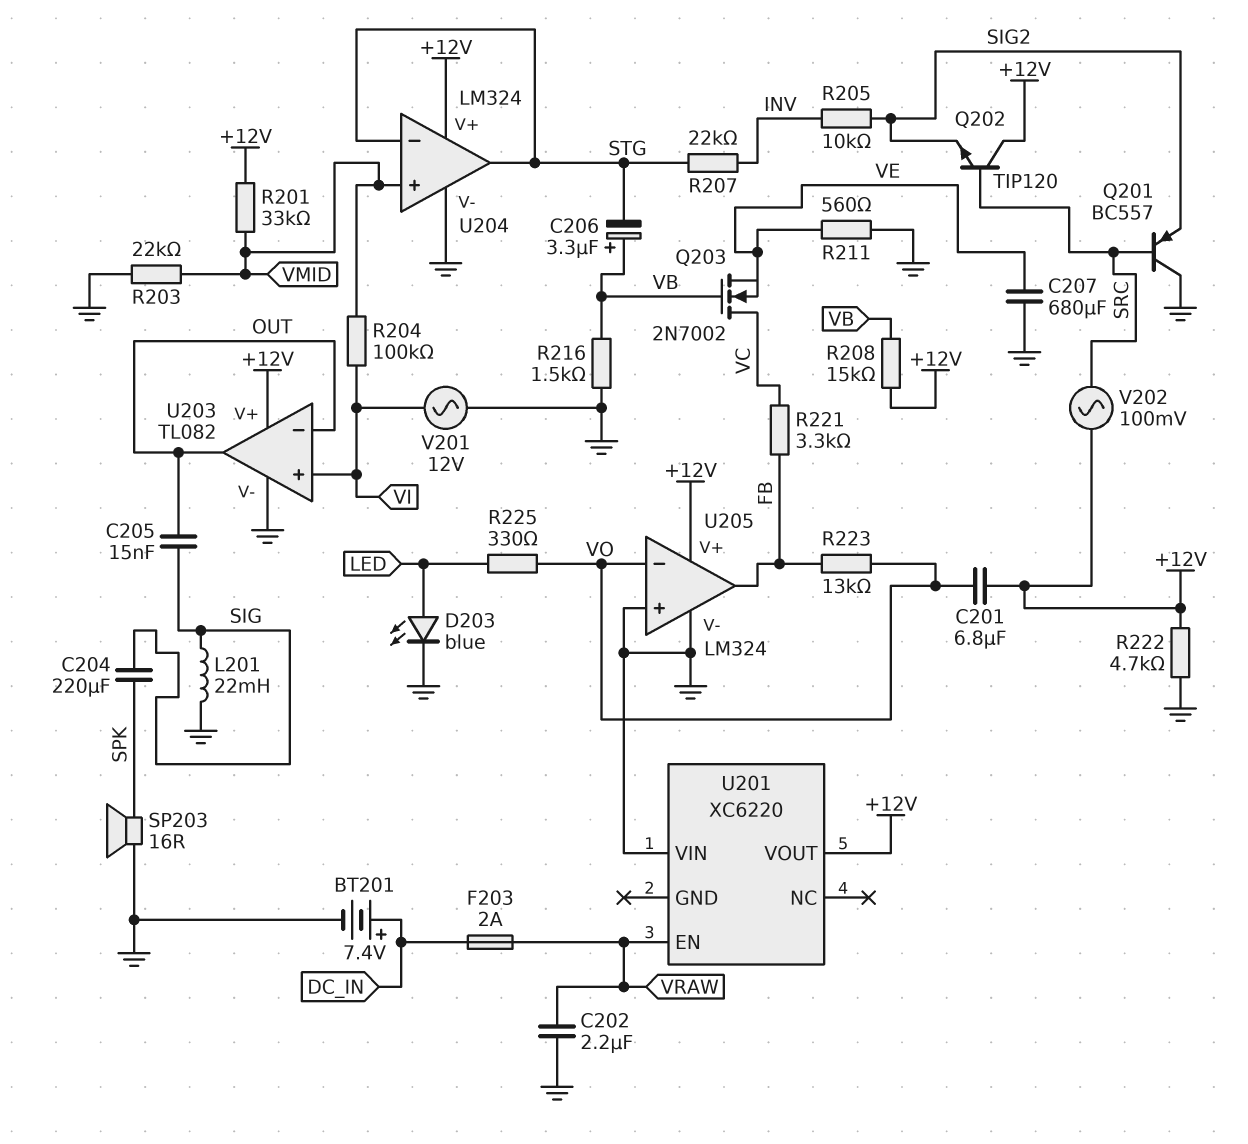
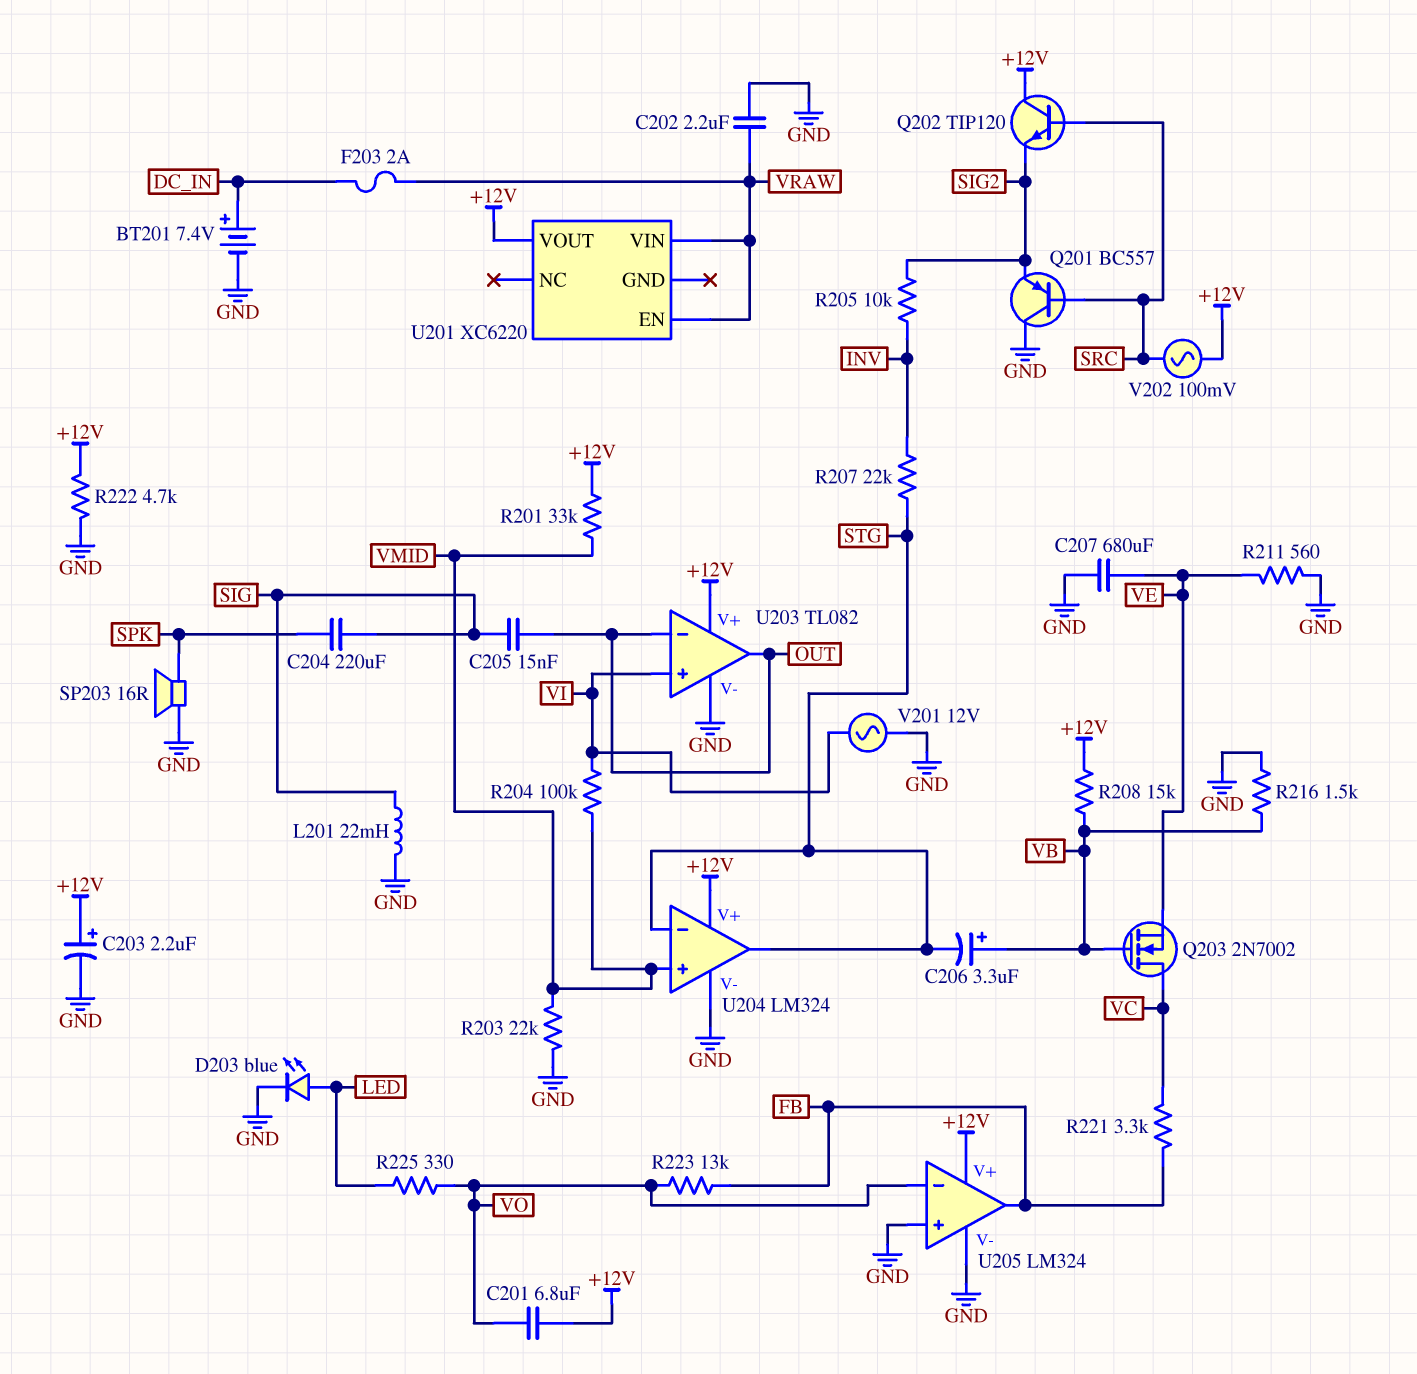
C203: none -> 2.2uF (plus +12V, minus GND)
U201 pin VIN: GND -> VRAW

